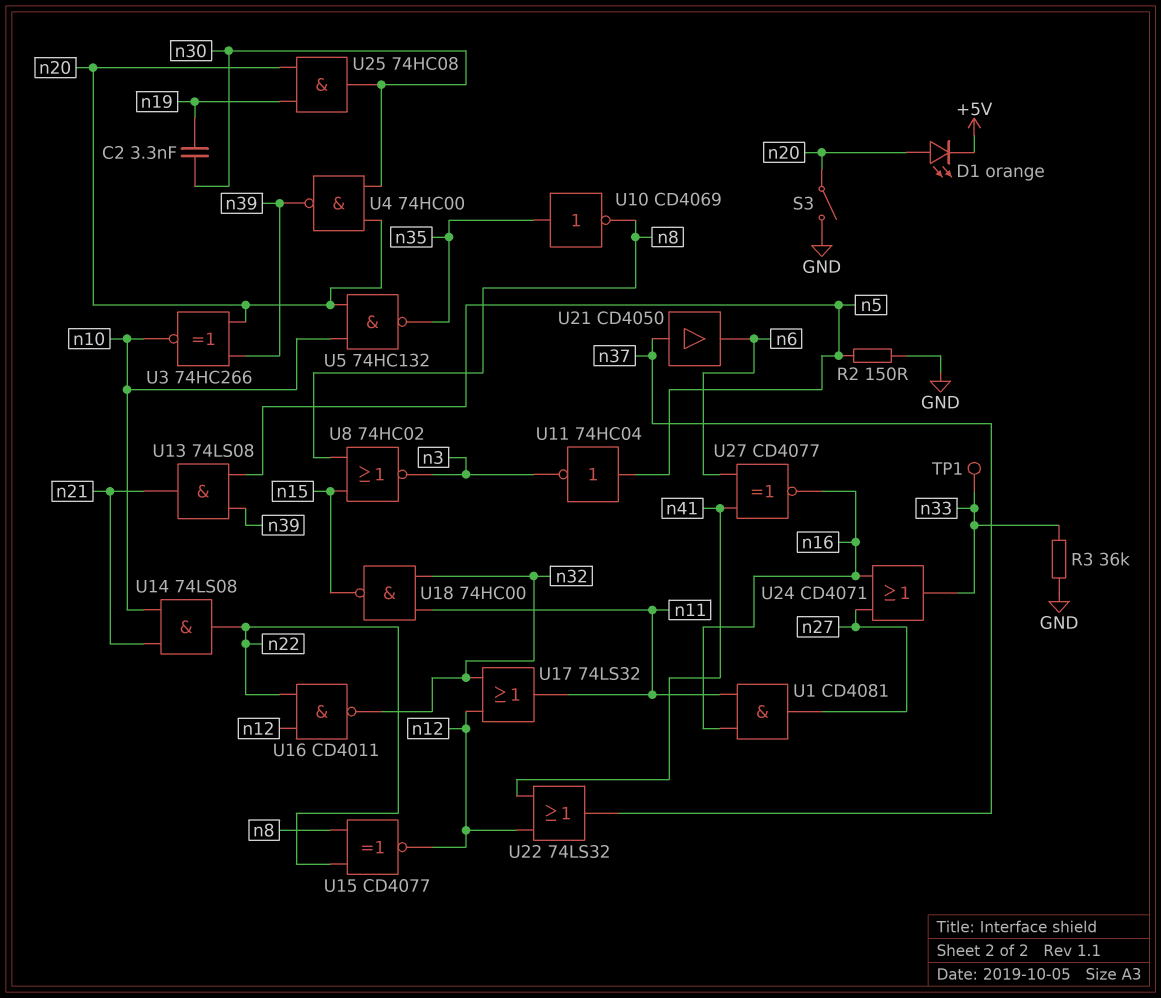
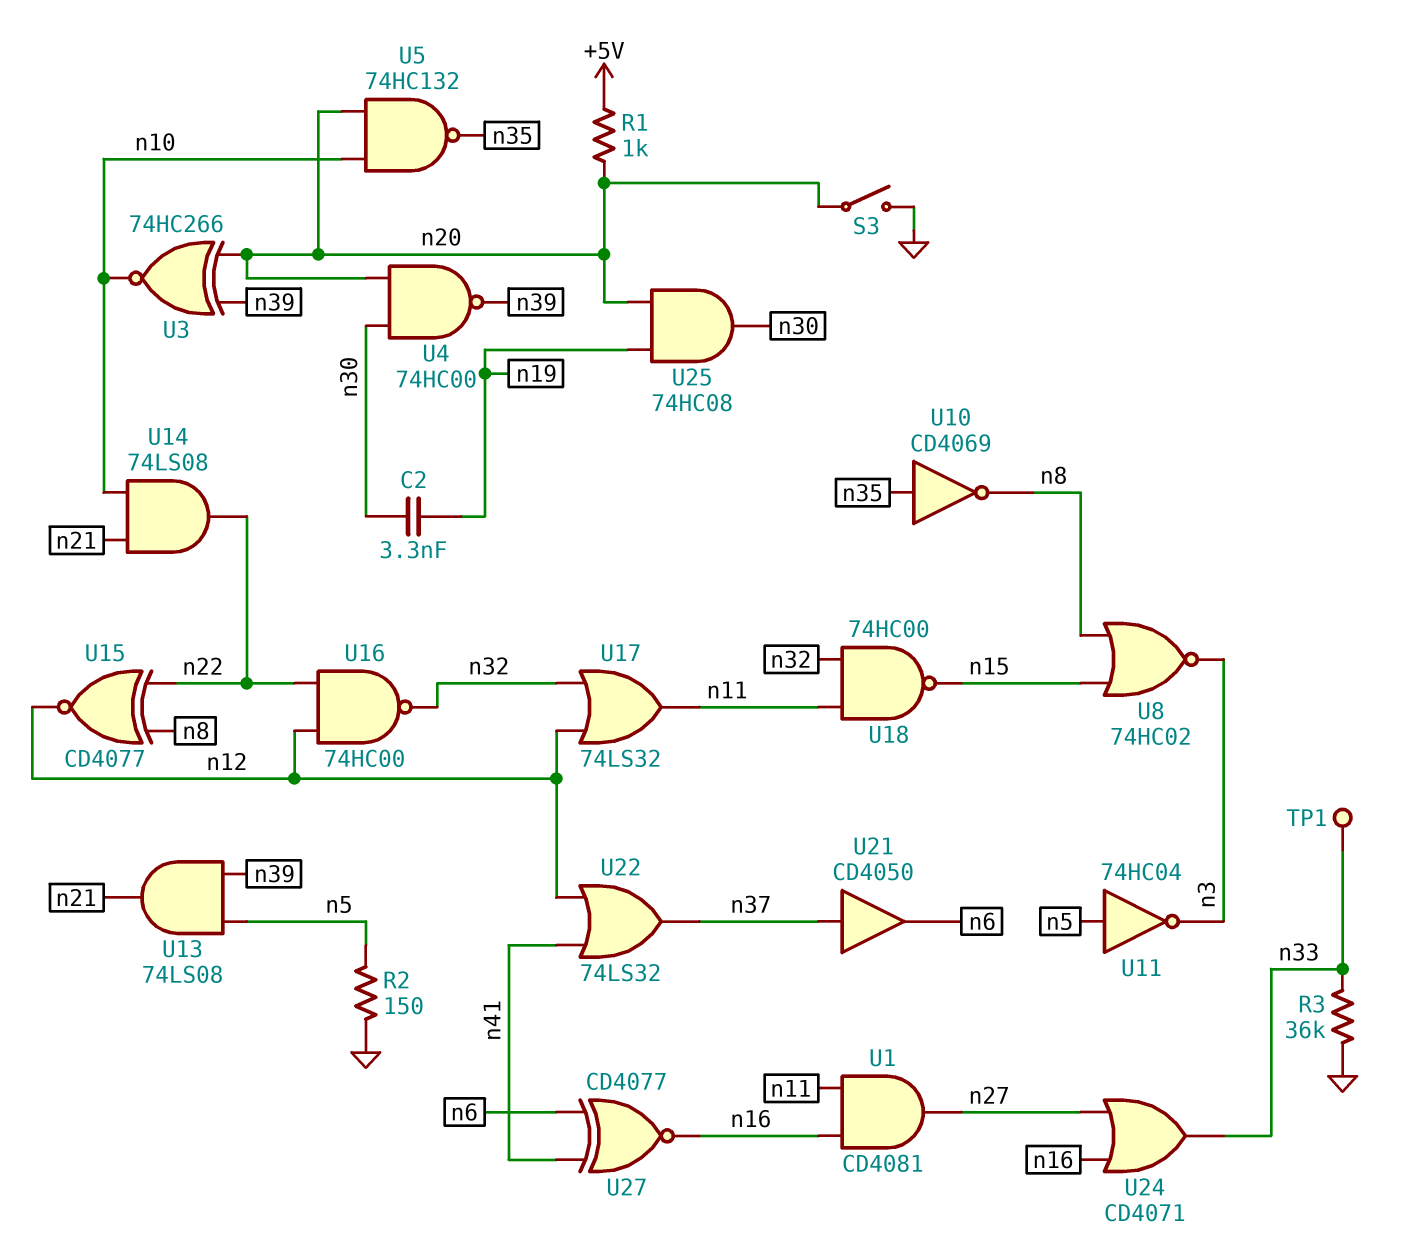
D1: LED orange (A n20, K +5V) -> none
R1: none -> 1k (+5V, n20)
U16: NAND CD4011 (in n12, in n22, out n32) -> NAND 74HC00 (in n12, in n22, out n32)

